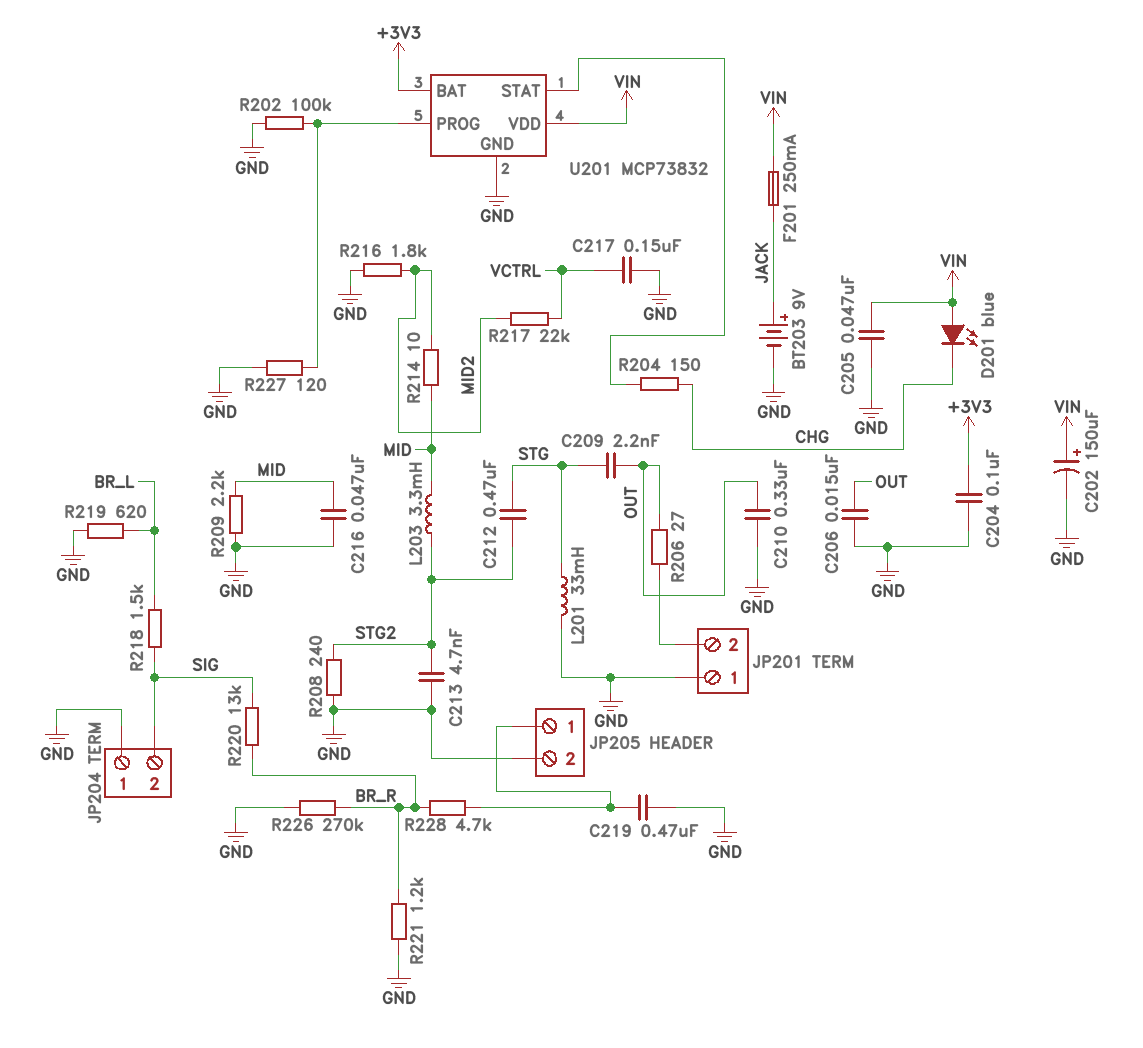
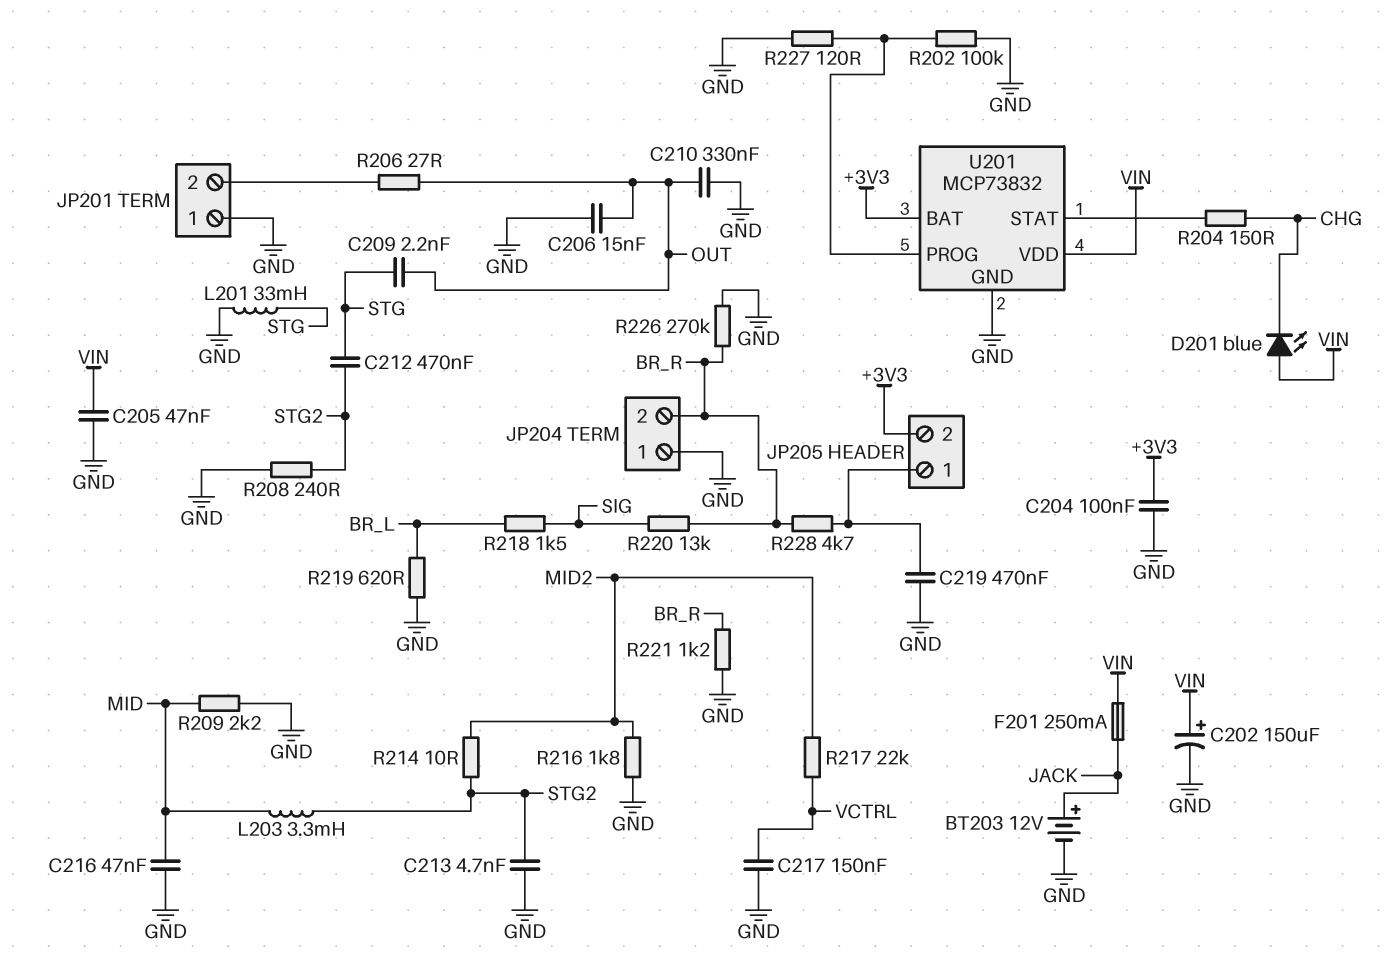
BT203: 9V (plus JACK, minus GND) -> 12V (plus JACK, minus GND)
JP204 pin 2: SIG -> BR_R
JP205 pin 2: GND -> +3V3
R214: 10 (MID, MID2) -> 10 (MID2, STG2)

